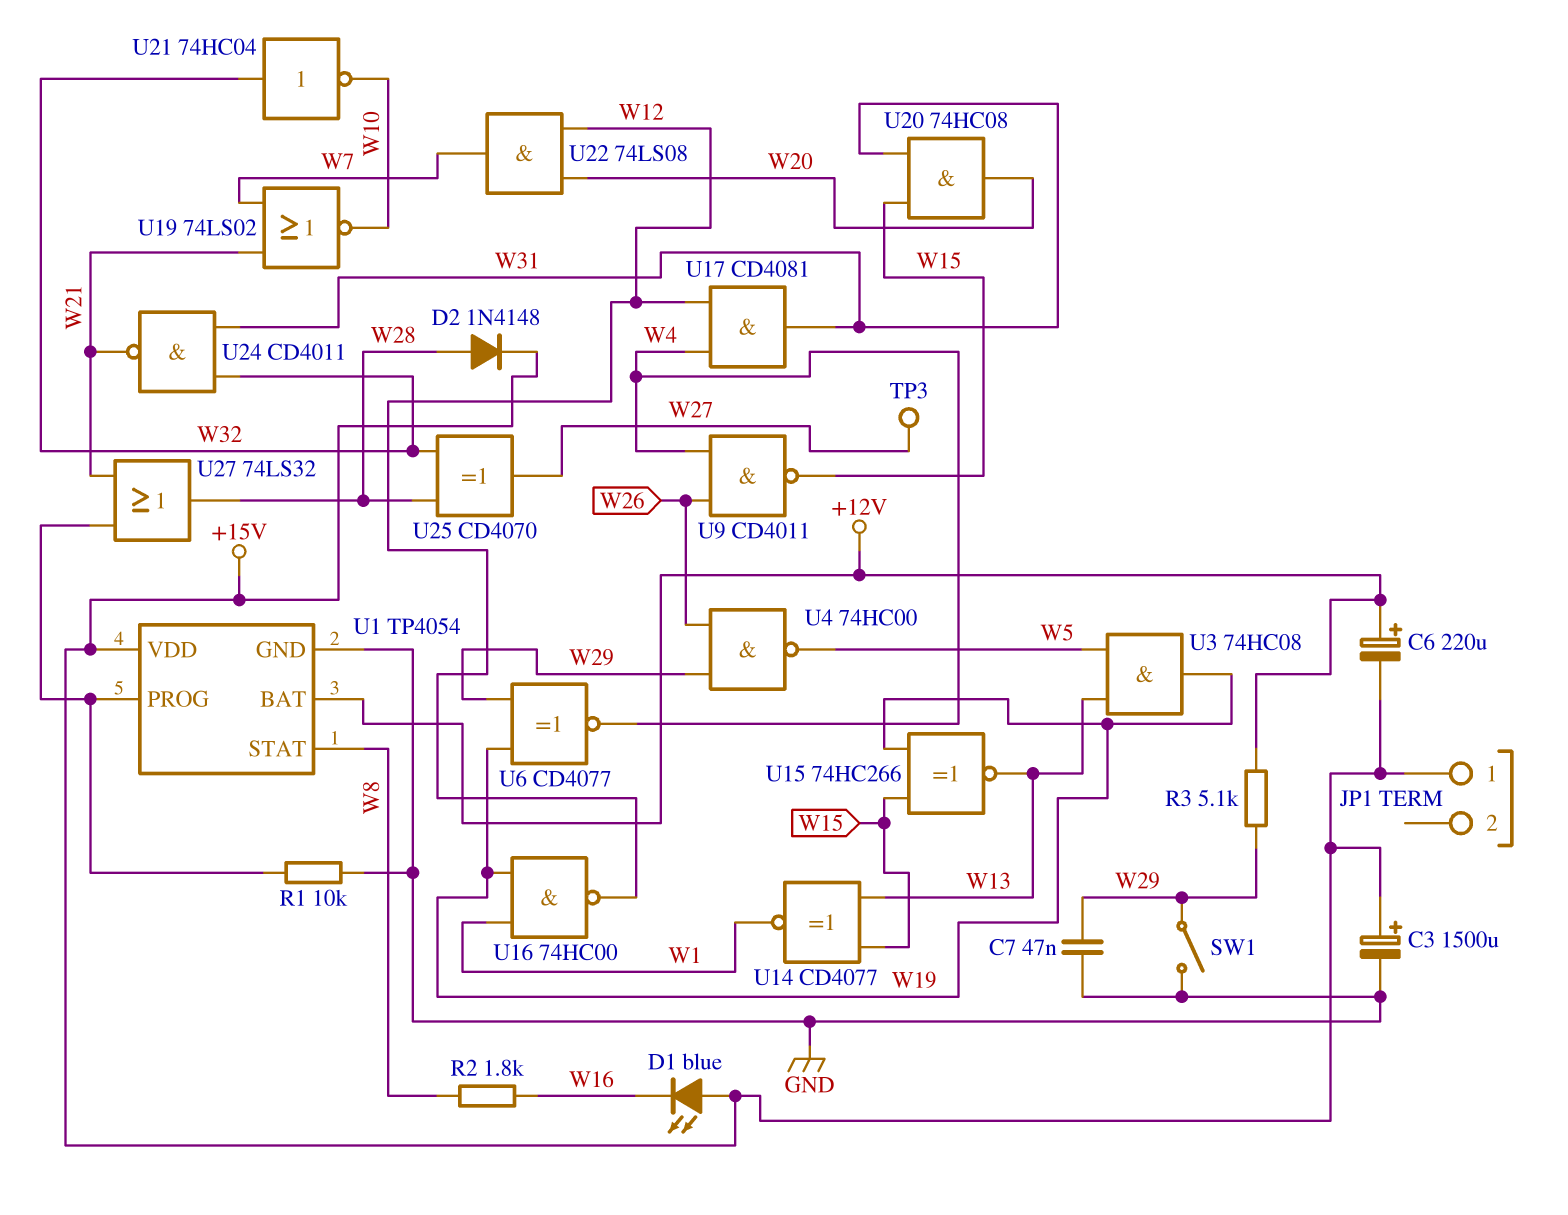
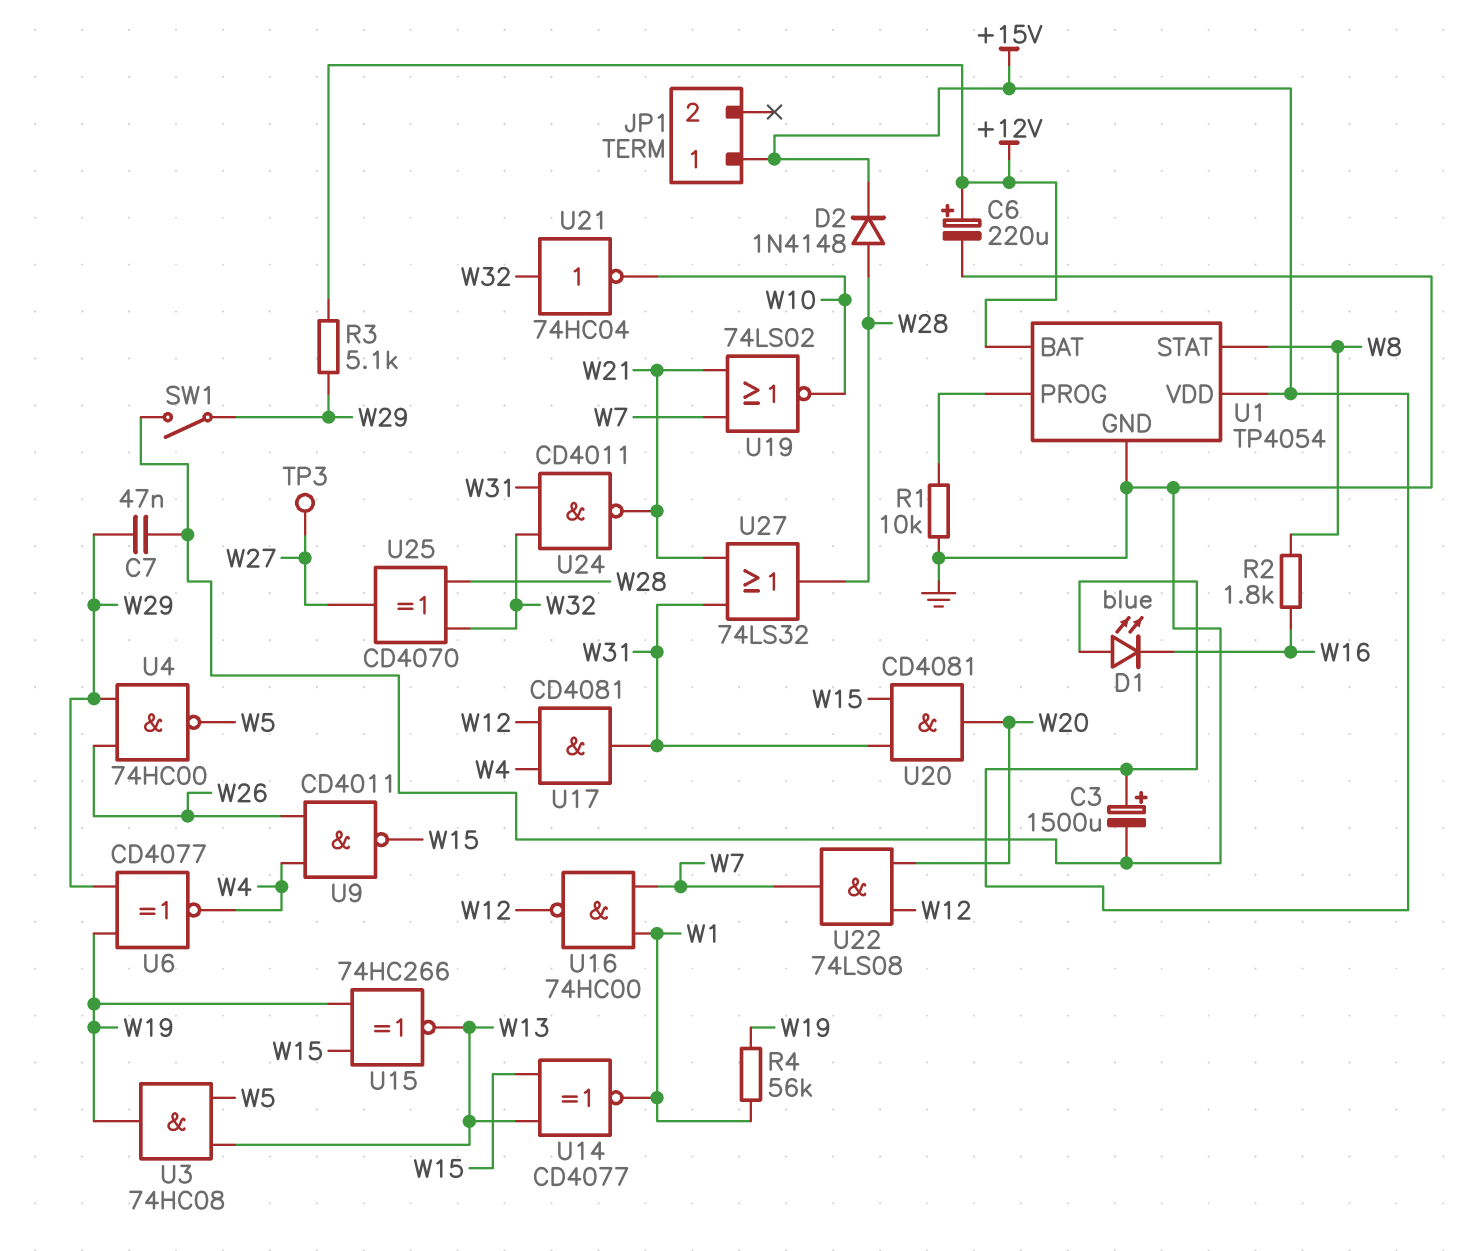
C6: 220uF (plus +12V, minus +15V) -> 220uF (plus +12V, minus GND)
R4: none -> 56k (W1, W19)
U16: NAND 74HC00 (in W1, in W19, out W12) -> NAND 74HC00 (in W1, in W7, out W12)
U20: AND 74HC08 (in W15, in W31, out W20) -> AND CD4081 (in W15, in W31, out W20)
U27: OR 74LS32 (in U1/PROG, in W21, out W28) -> OR 74LS32 (in W21, in W31, out W28)

